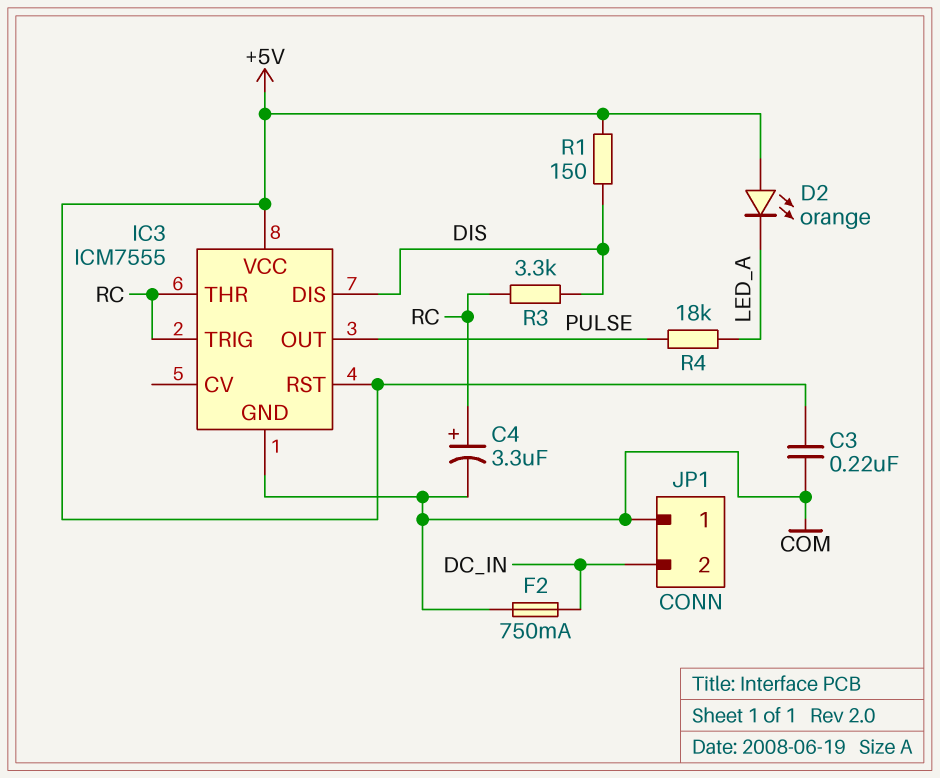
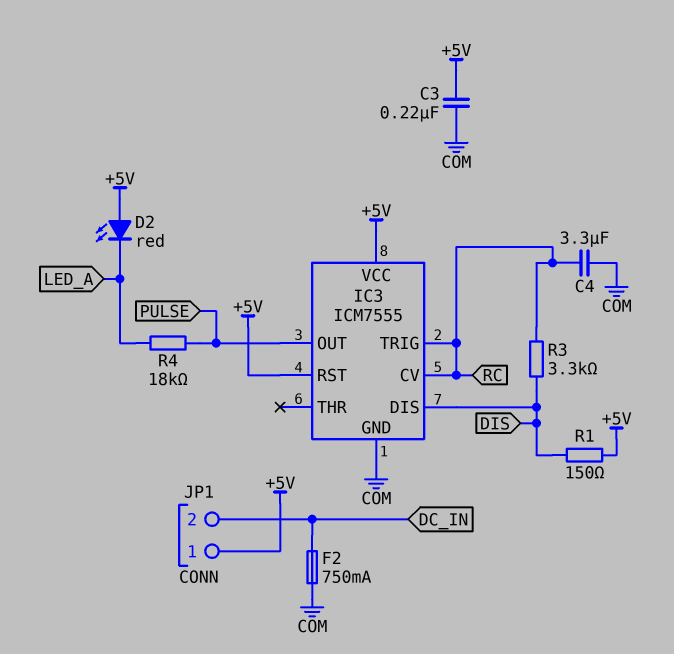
C4: 3.3uF (plus RC, minus COM) -> 3.3uF (COM, RC)
D2: LED orange (A +5V, K LED_A) -> LED red (A +5V, K LED_A)
IC3 pin CV: none -> RC
IC3 pin THR: RC -> none
JP1 pin 1: COM -> +5V

